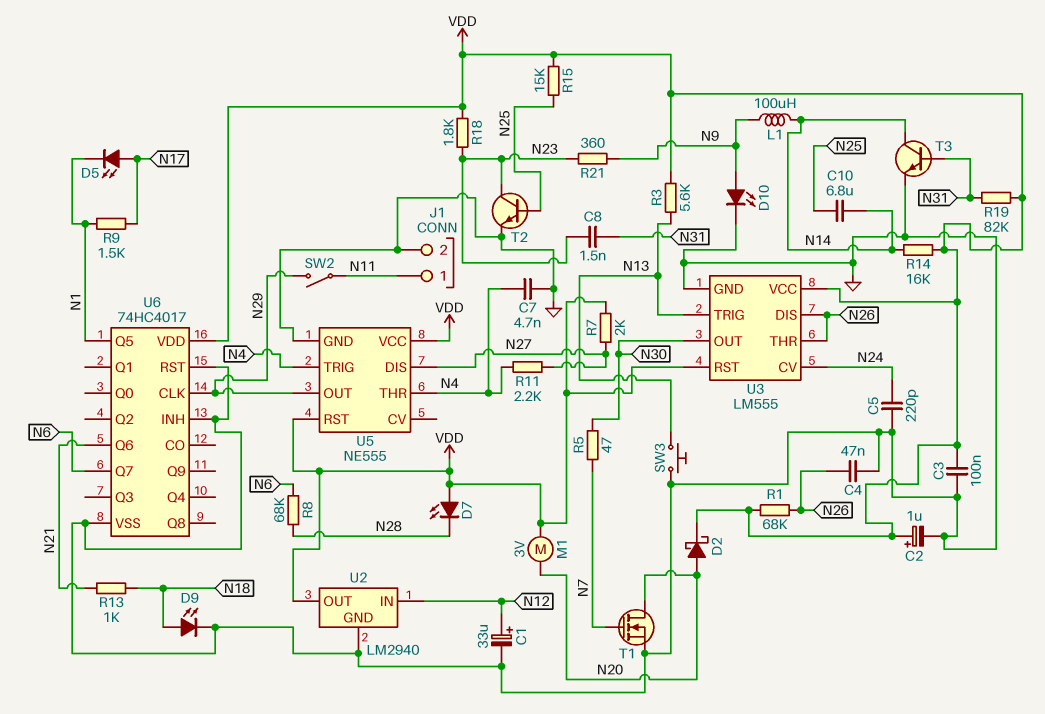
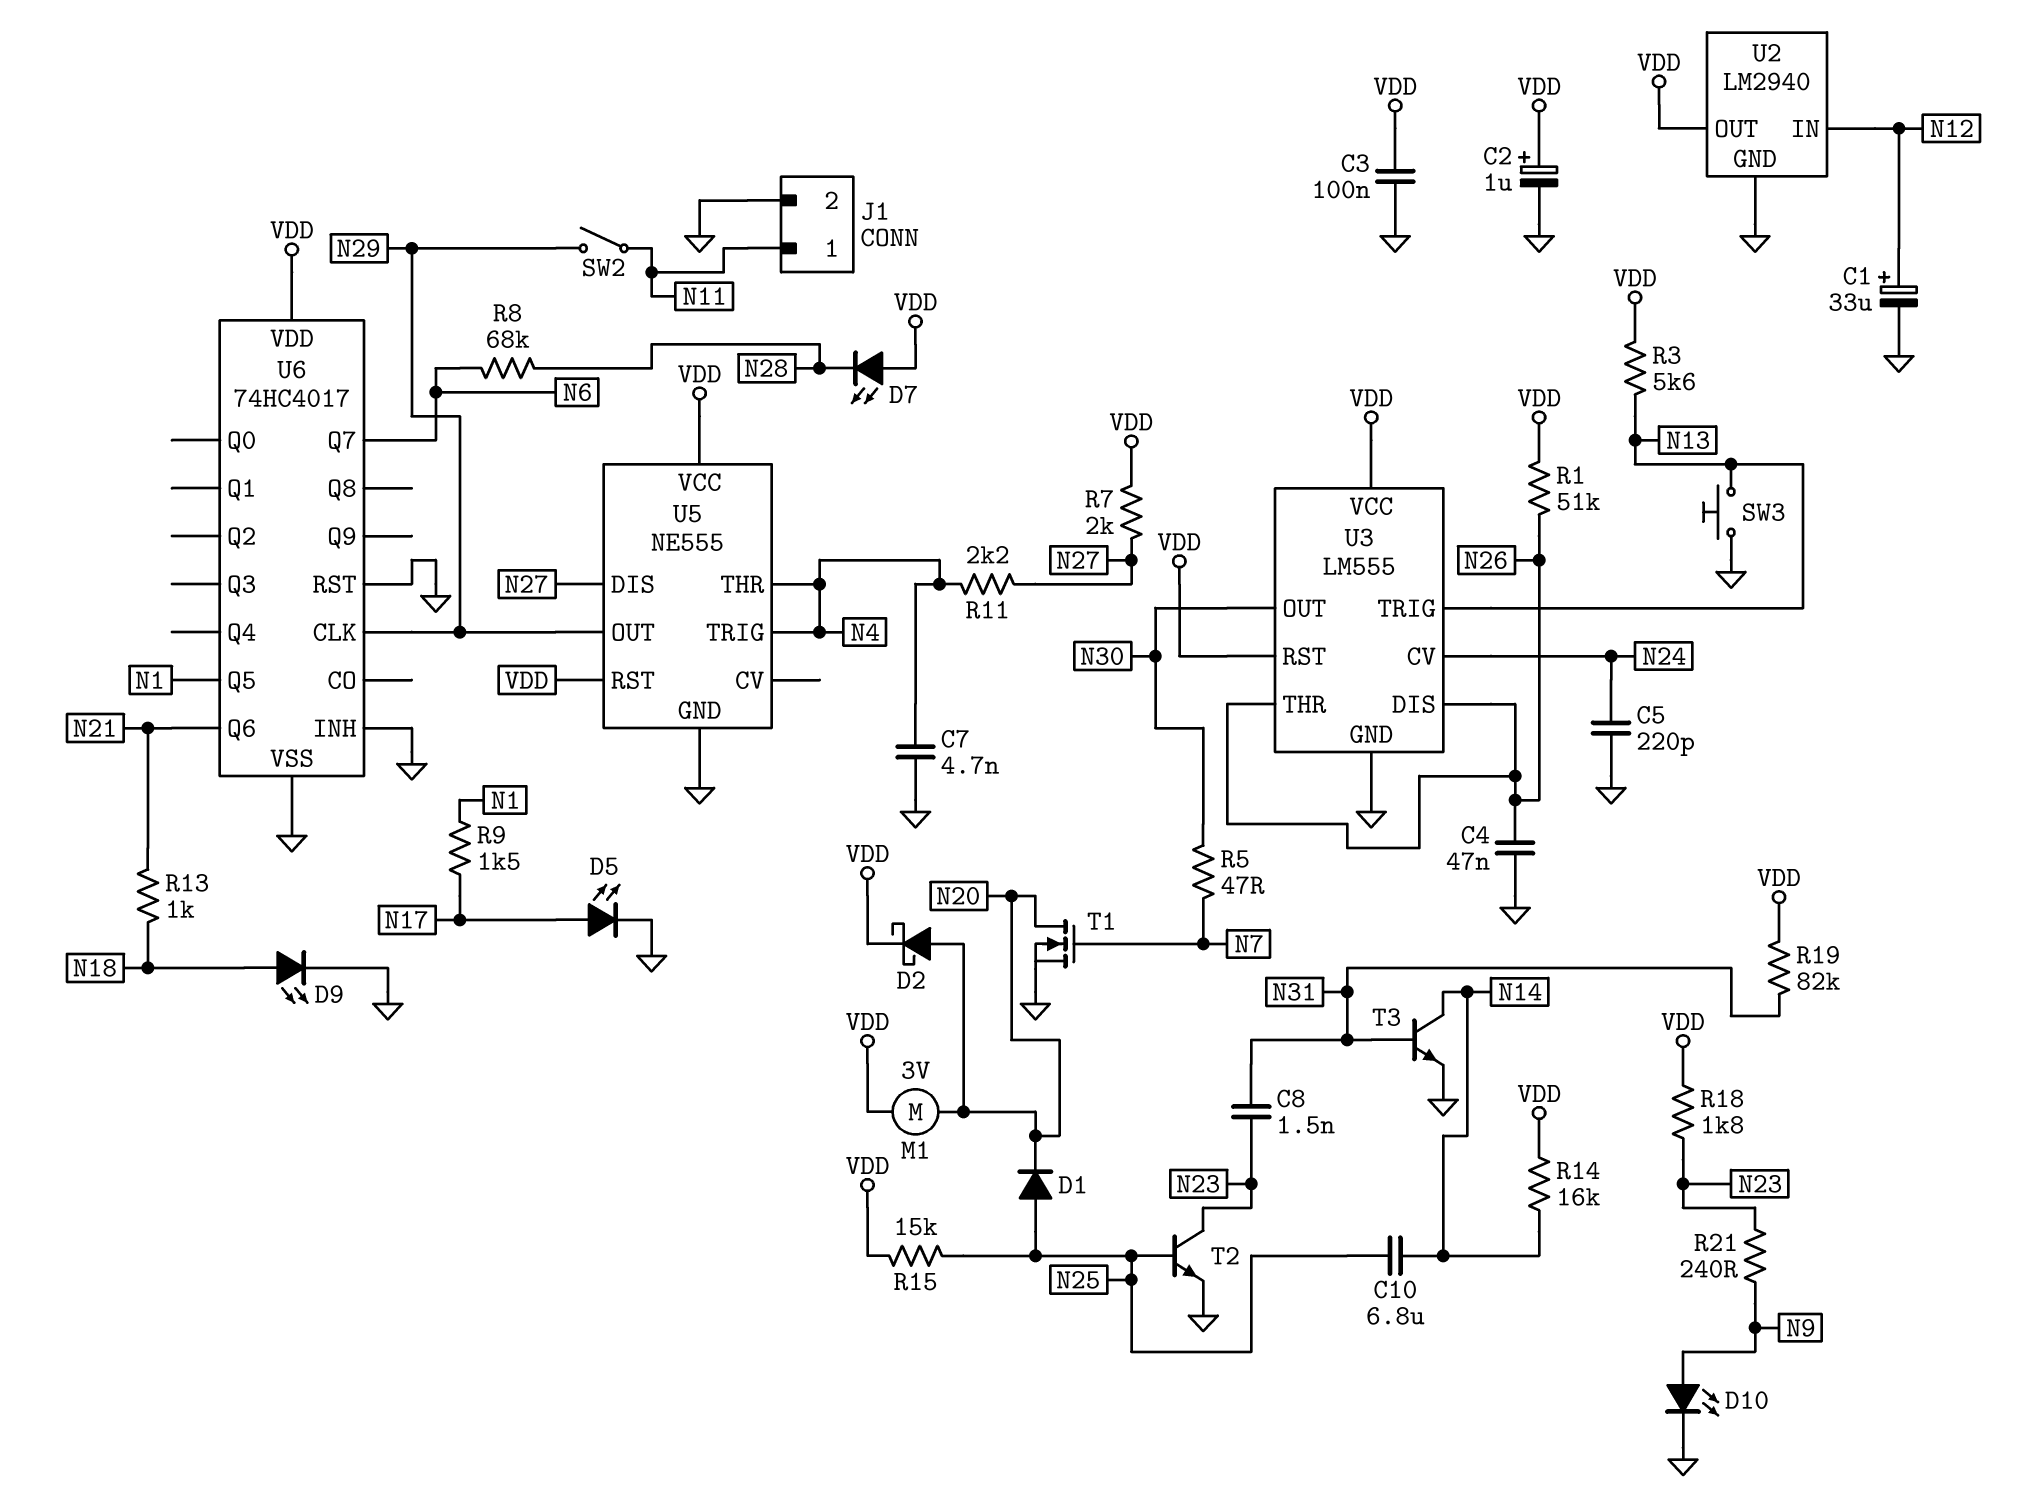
D1: none -> diode (A N25, K N20)
D5: LED (A N17, K N1) -> LED (A N17, K GND)
L1: 100uH (N9, N14) -> none
R1: 68k (N26, VDD) -> 51k (N26, VDD)
R21: 360 (N9, N23) -> 240 (N9, N23)

